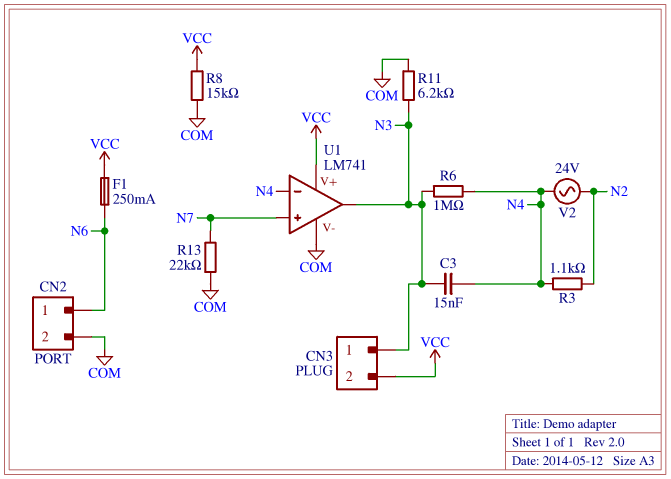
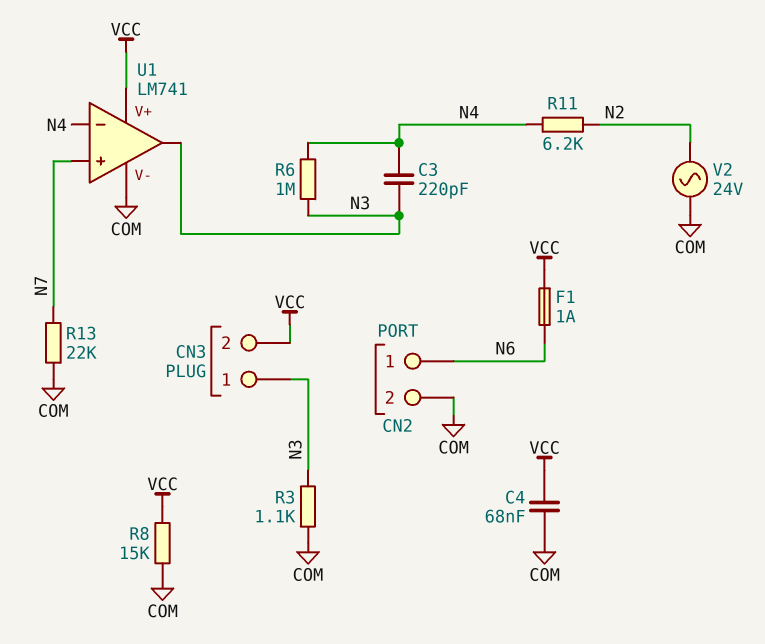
C3: 15nF (N3, N4) -> 220pF (N3, N4)
C4: none -> 68nF (COM, VCC)
F1: 250mA (N6, VCC) -> 1A (N6, VCC)
R3: 1.1k (N2, N4) -> 1.1k (COM, N3)
R11: 6.2k (COM, N3) -> 6.2k (N2, N4)
V2: AC 24V (N2, N4) -> AC 24V (COM, N2)

